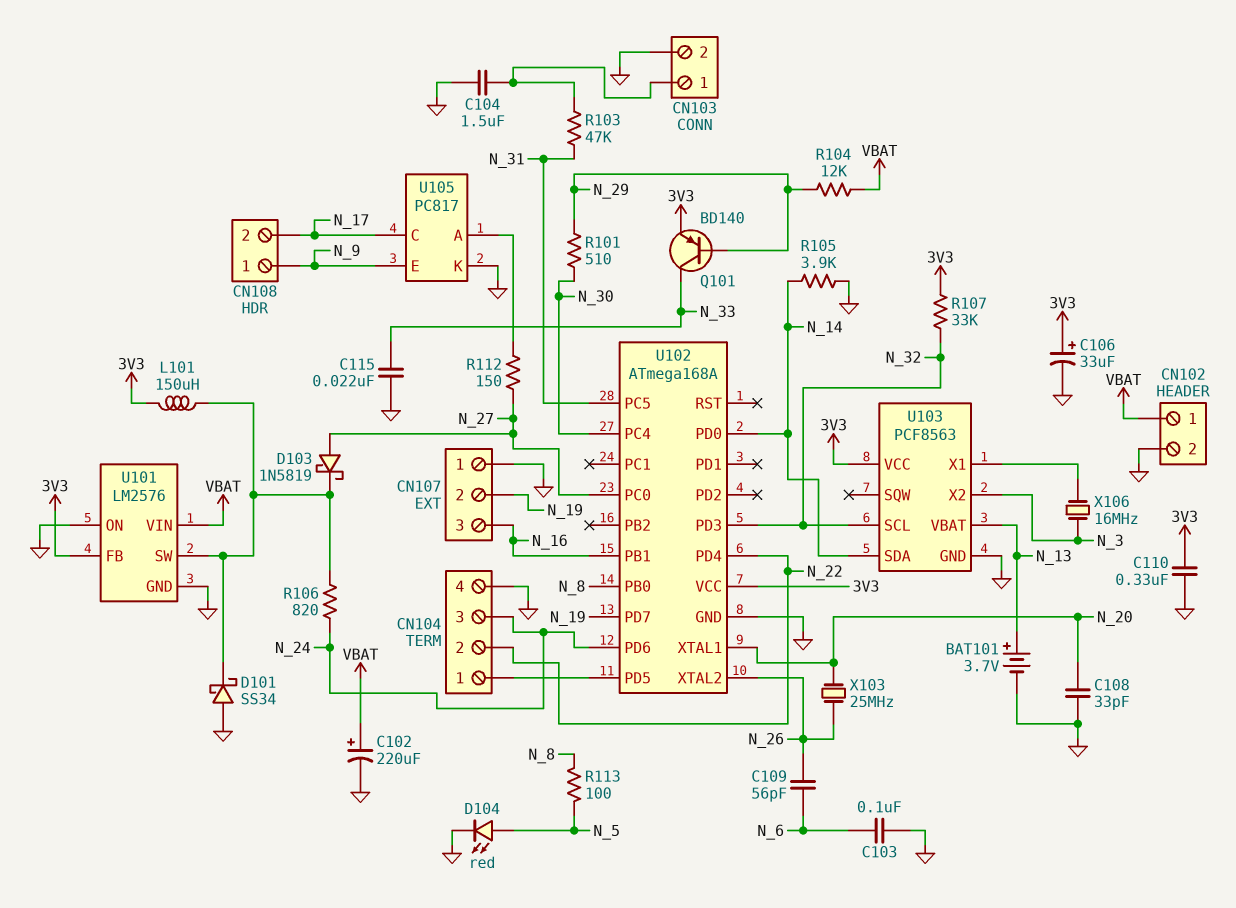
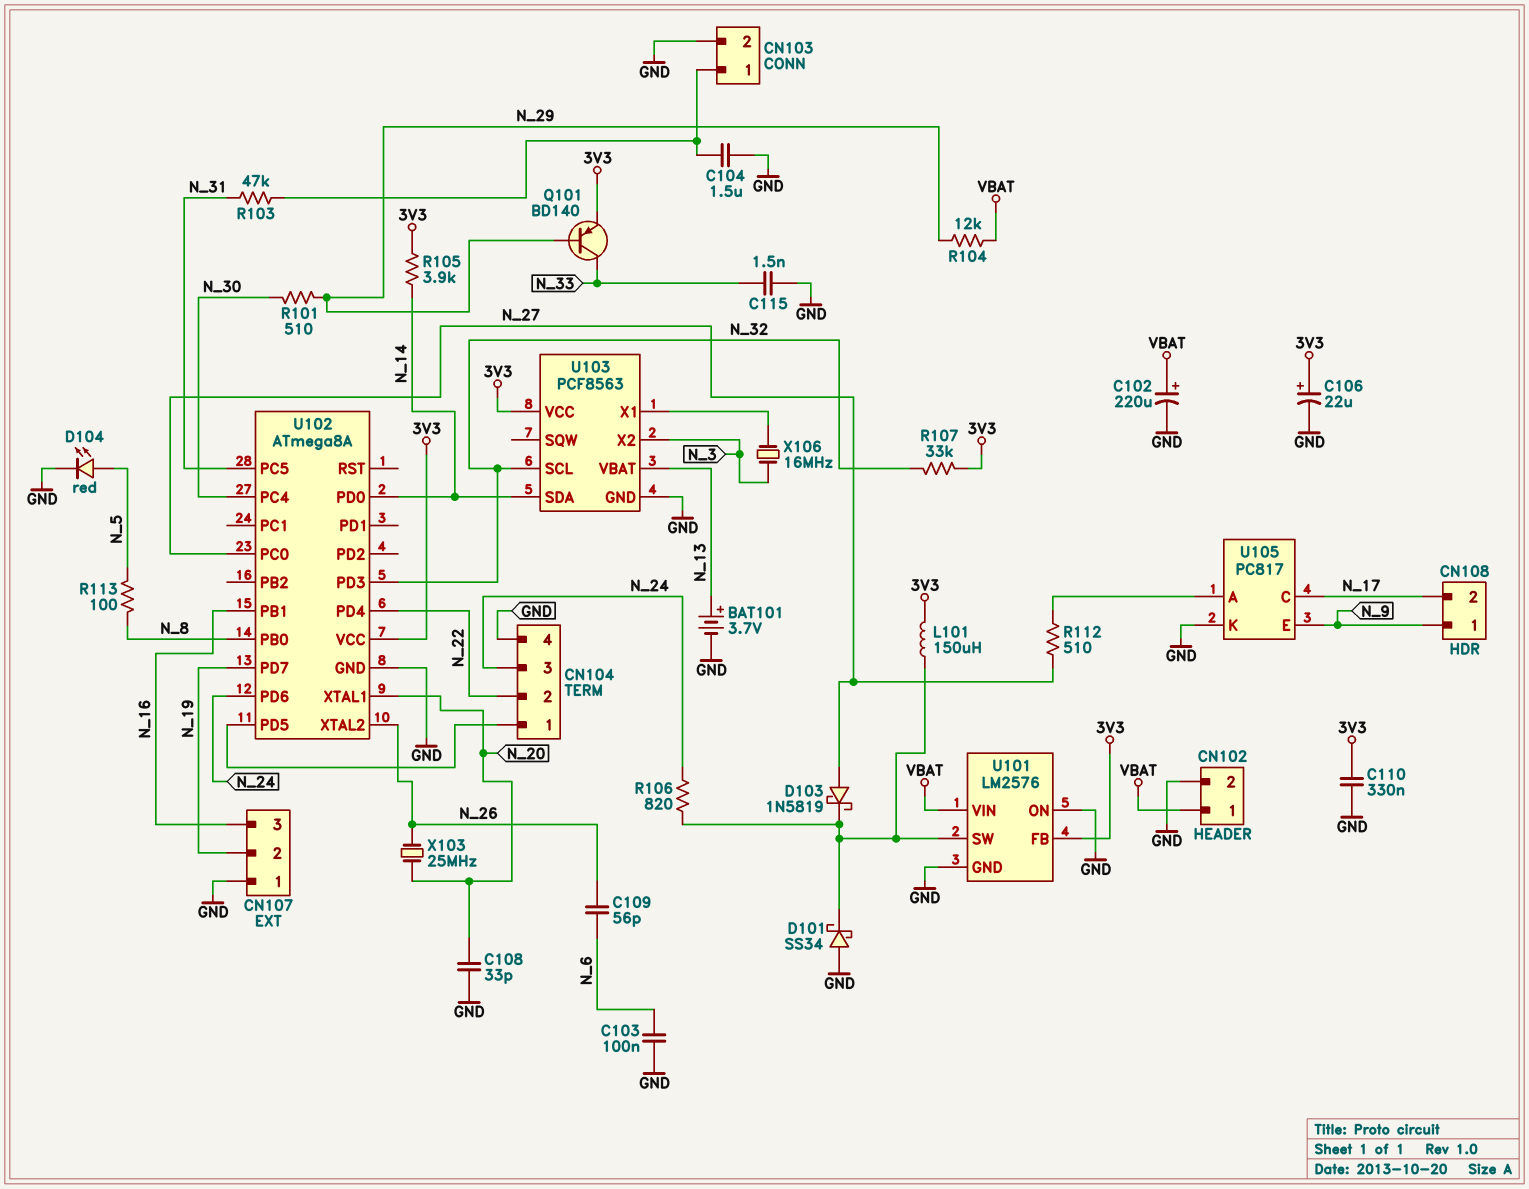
C106: 33uF (plus 3V3, minus GND) -> 22uF (plus 3V3, minus GND)
C115: 22nF (GND, N_33) -> 1.5nF (GND, N_33)
R105: 3.9k (GND, N_14) -> 3.9k (3V3, N_14)
R112: 150 (N_27, U105/A) -> 510 (N_27, U105/A)
U102: ATmega168A -> ATmega8A

